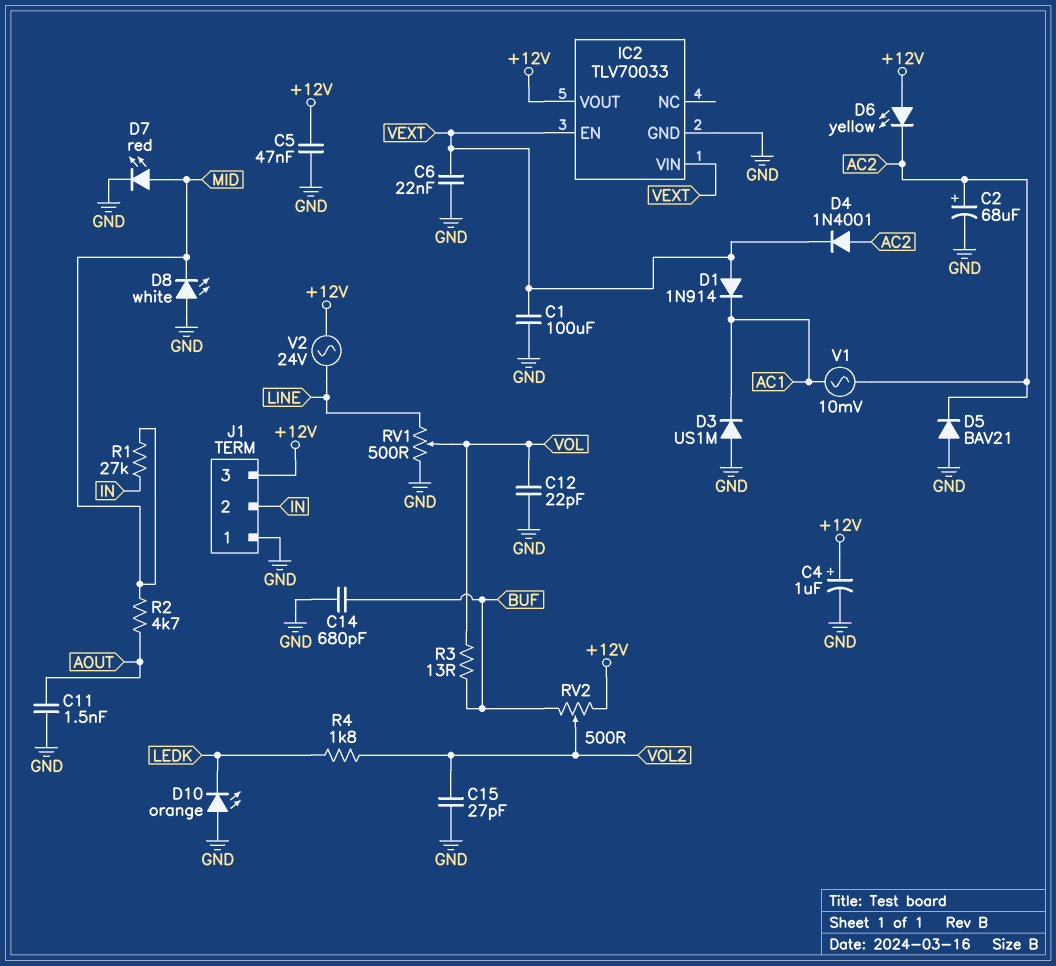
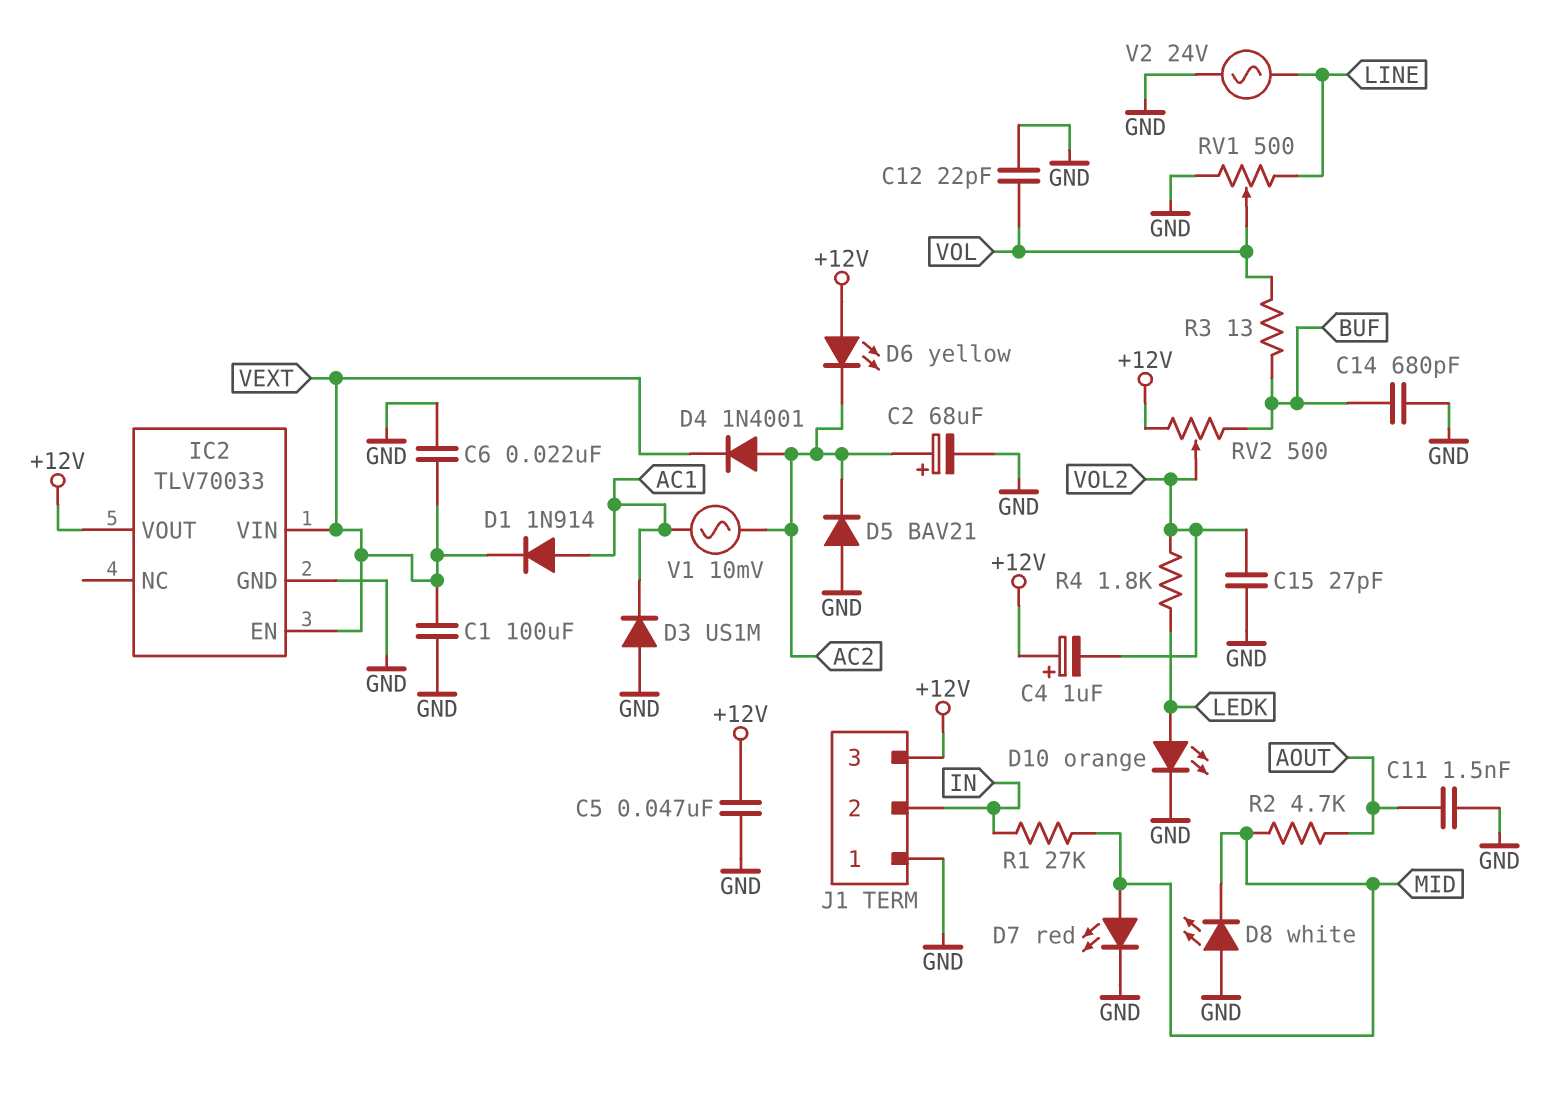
C4: 1uF (plus +12V, minus GND) -> 1uF (plus +12V, minus VOL2)
D1: diode 1N914 (A VEXT, K AC1) -> diode 1N914 (A AC1, K VEXT)
D10: LED orange (A GND, K LEDK) -> LED orange (A LEDK, K GND)
V2: AC 24V (+12V, LINE) -> AC 24V (GND, LINE)

